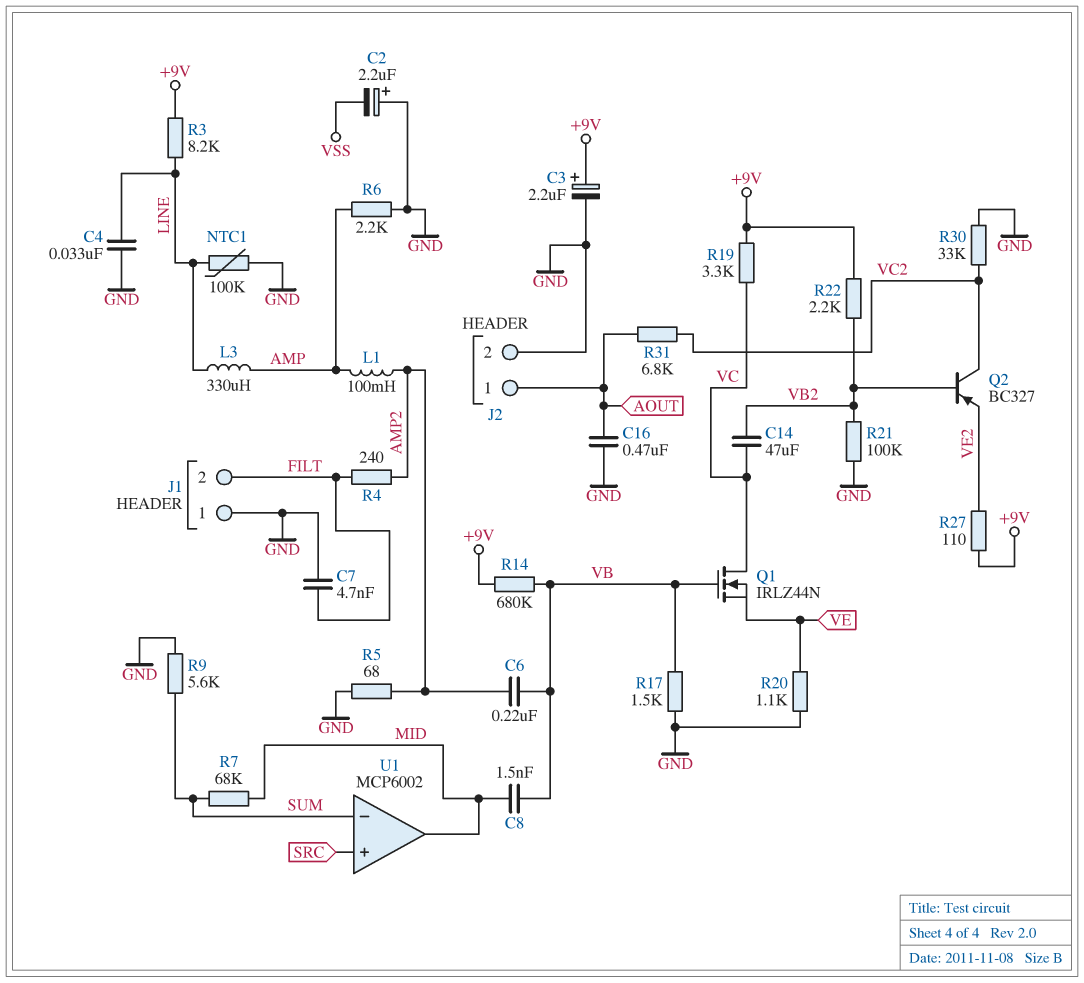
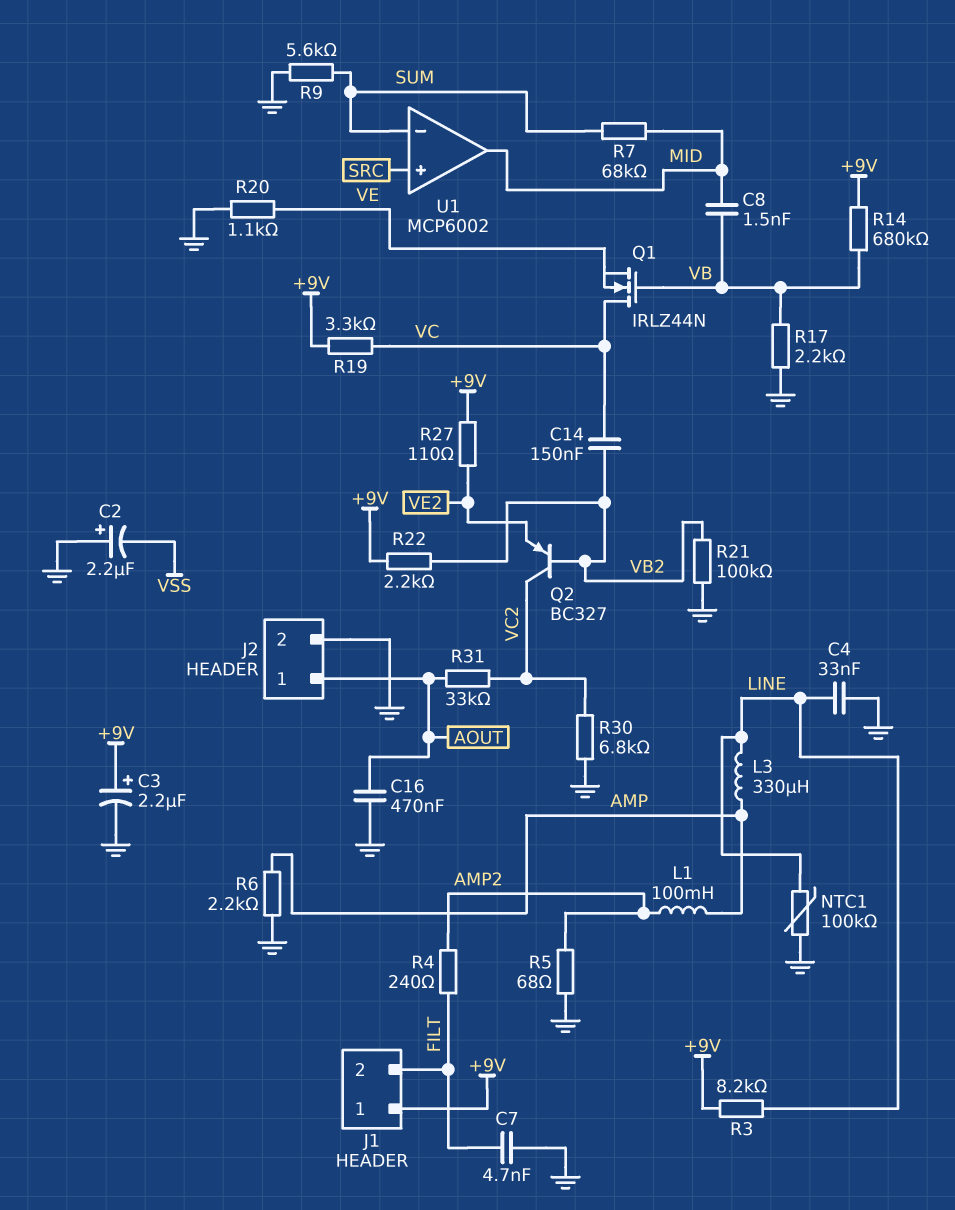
C6: 220nF (AMP2, VB) -> none
C14: 47uF (VB2, VC) -> 150nF (VB2, VC)
J1 pin 1: GND -> +9V
R17: 1.5k (GND, VB) -> 2.2k (GND, VB)
R30: 33k (GND, VC2) -> 6.8k (GND, VC2)
R31: 6.8k (AOUT, VC2) -> 33k (AOUT, VC2)

